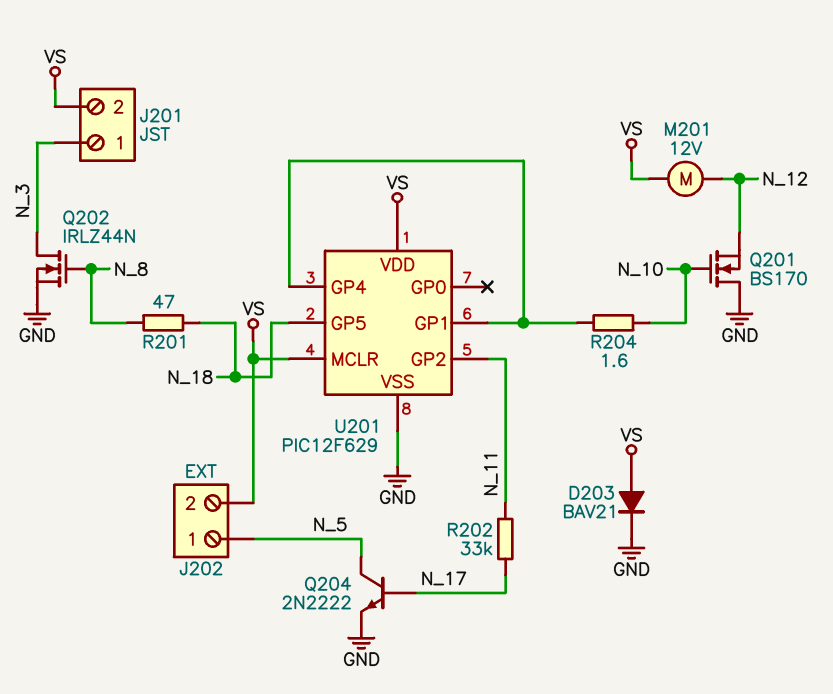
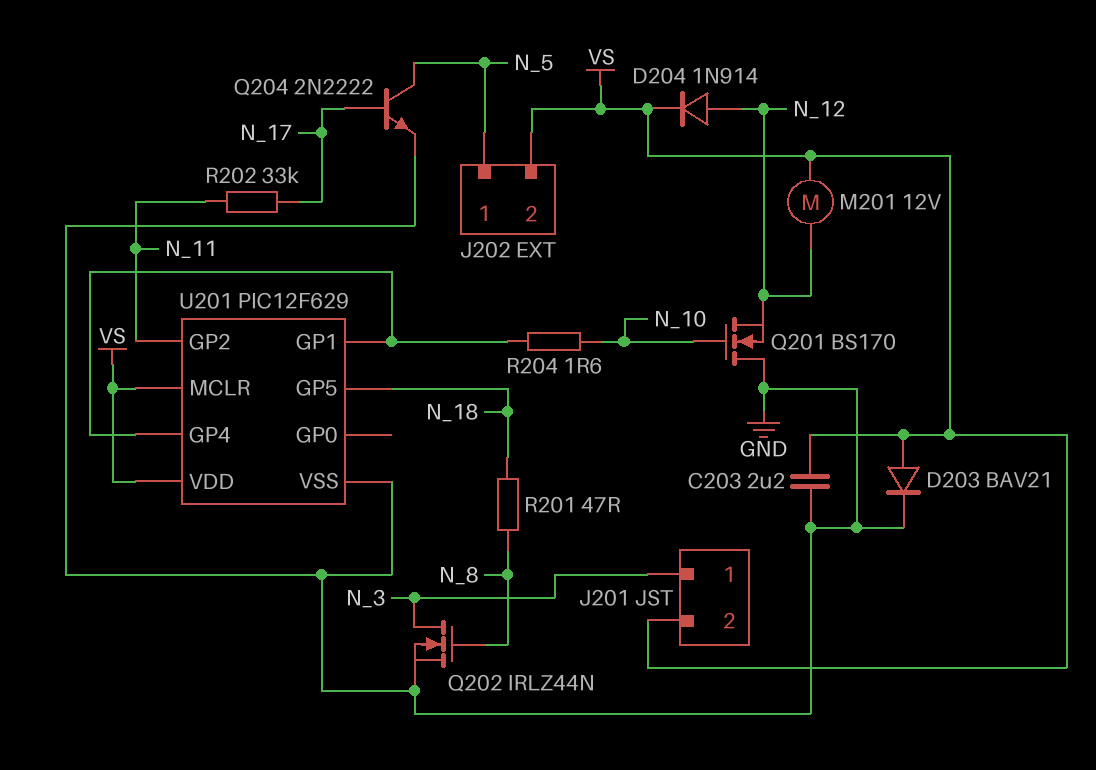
C203: none -> 2.2uF (GND, VS)
D204: none -> diode 1N914 (A N_12, K VS)

